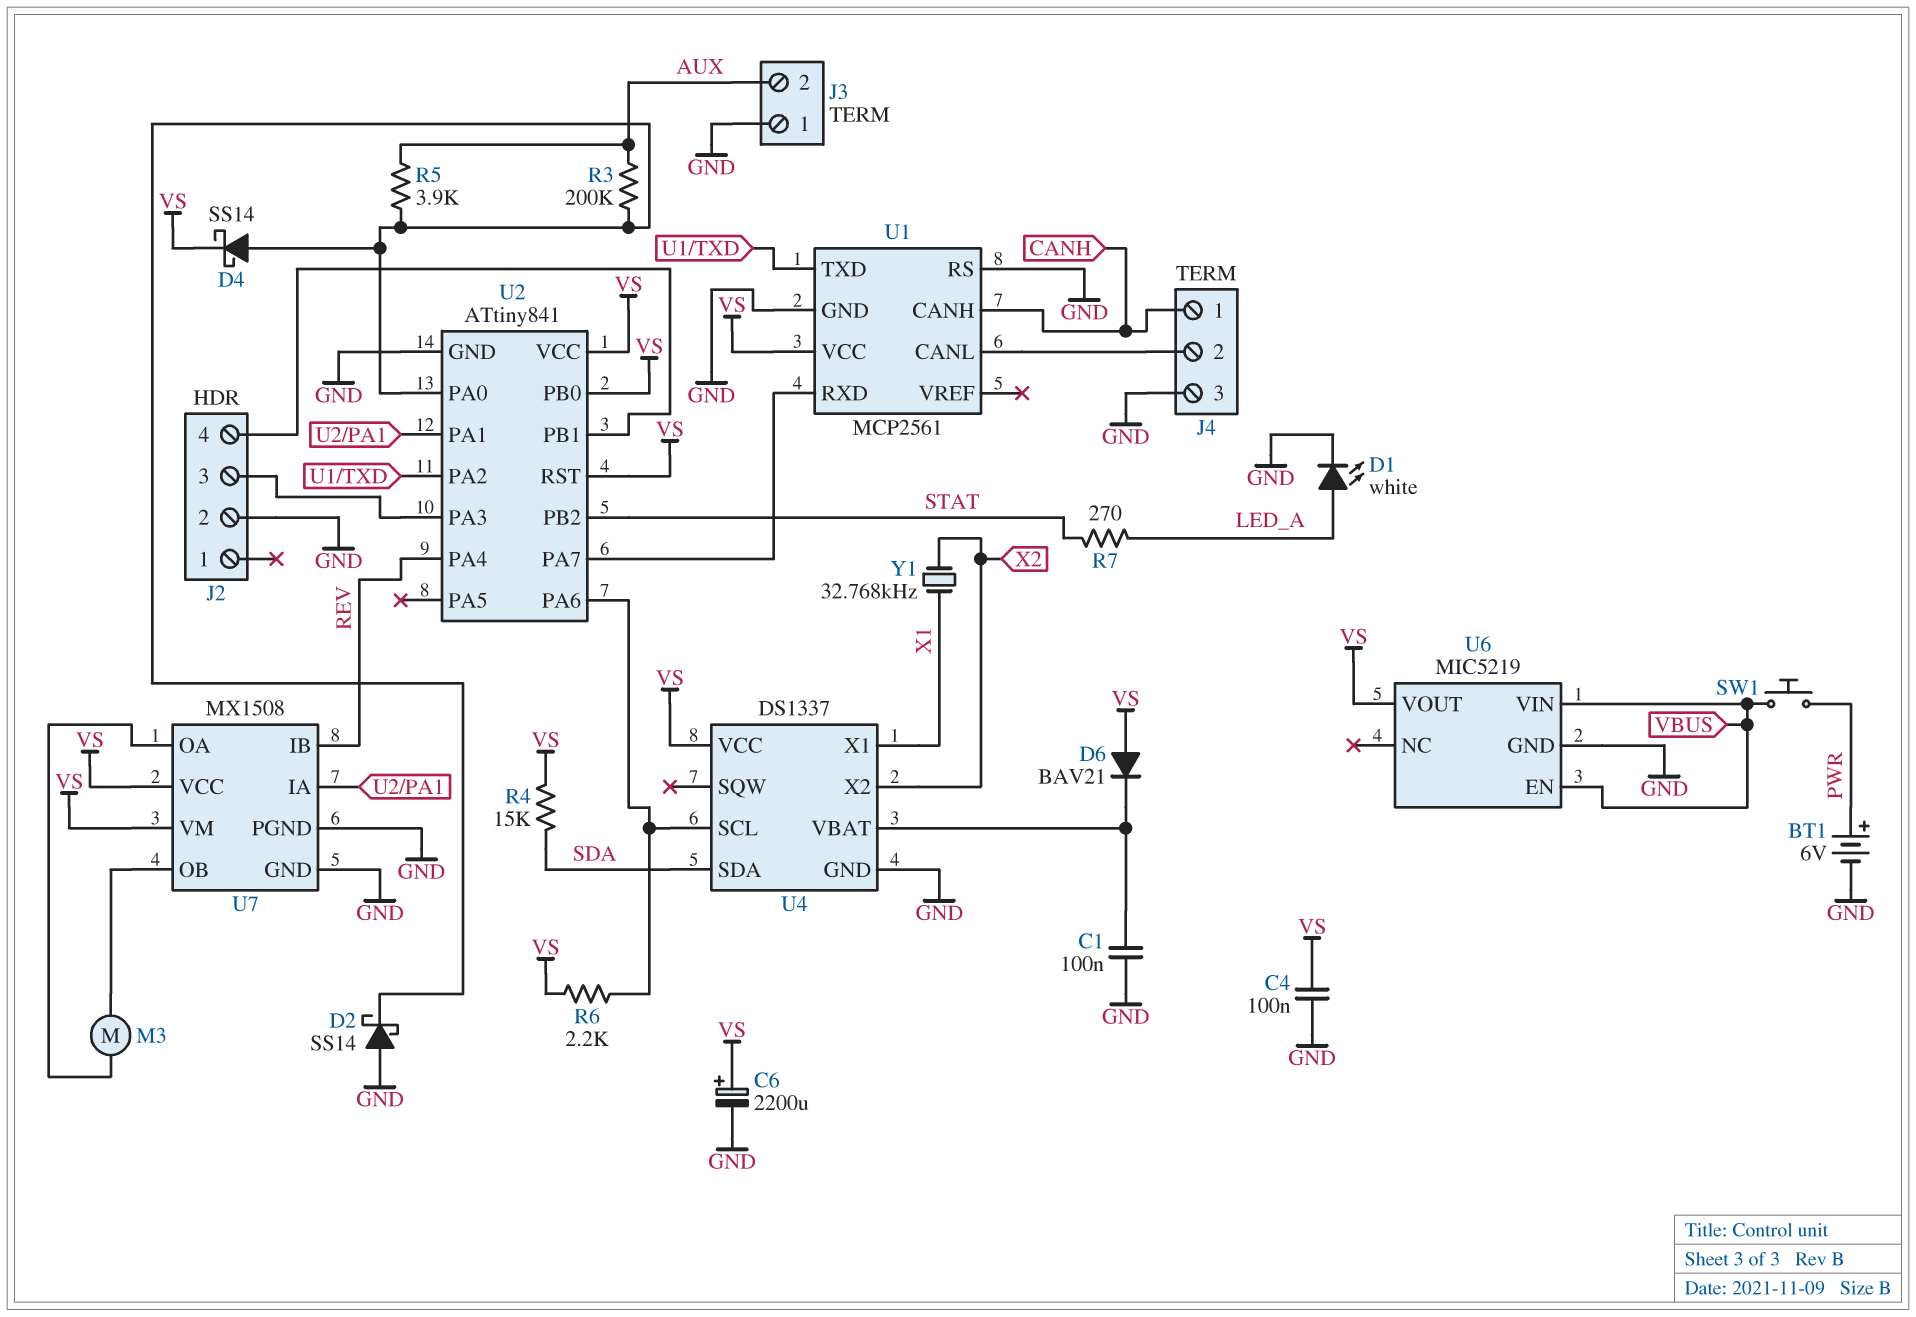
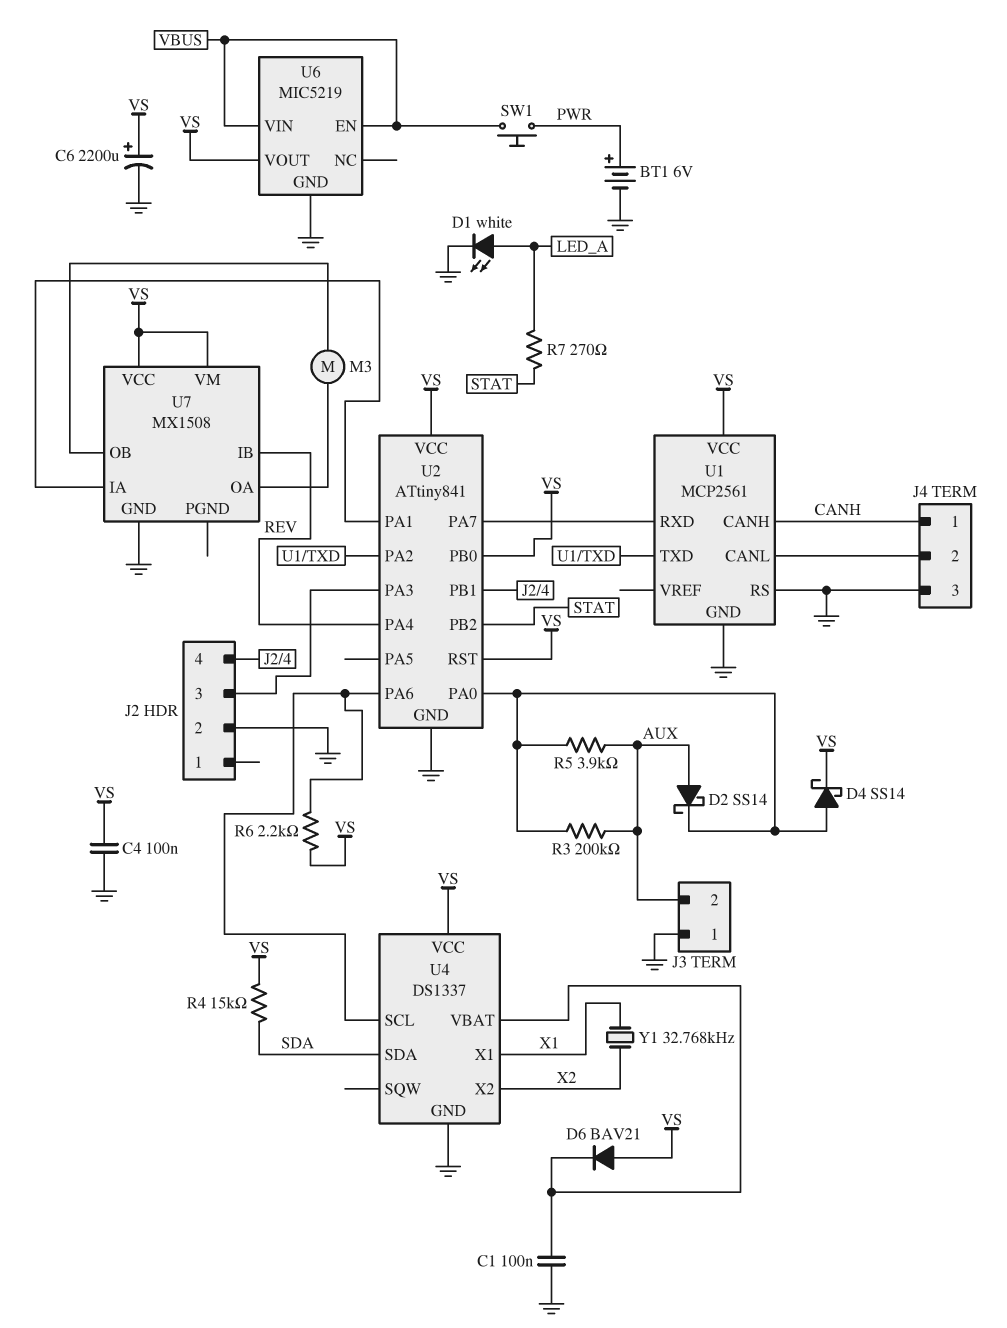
D2: schottky SS14 (A GND, K U2/PA0) -> schottky SS14 (A AUX, K U2/PA0)
U7 pin PGND: GND -> none

